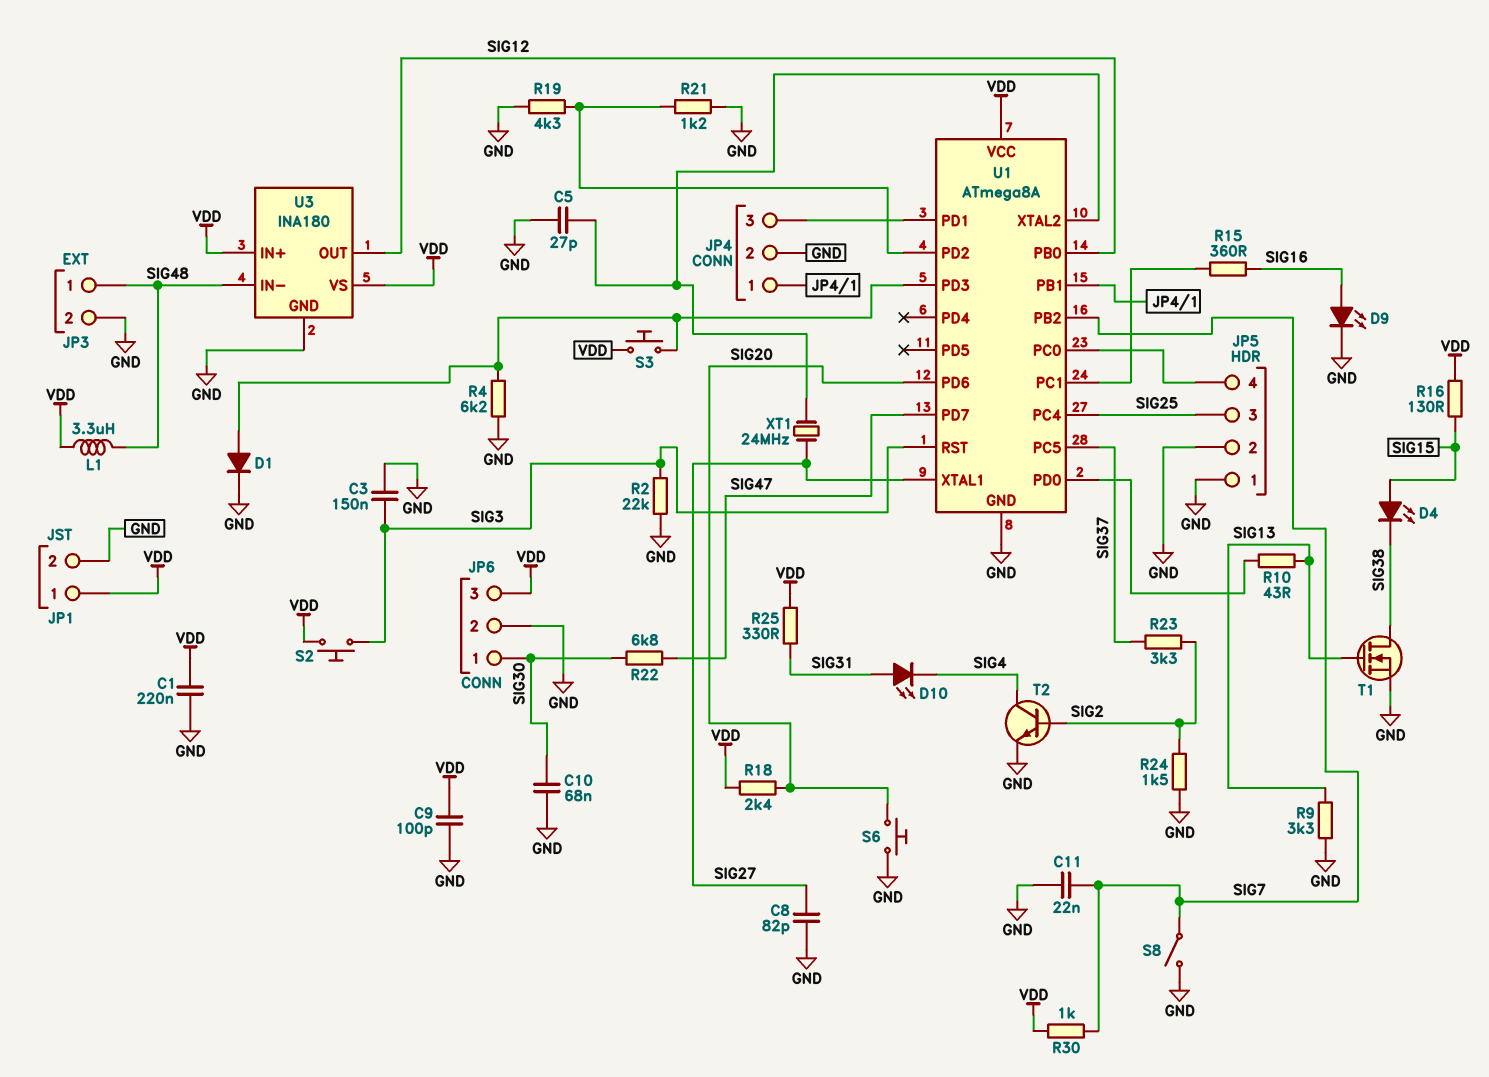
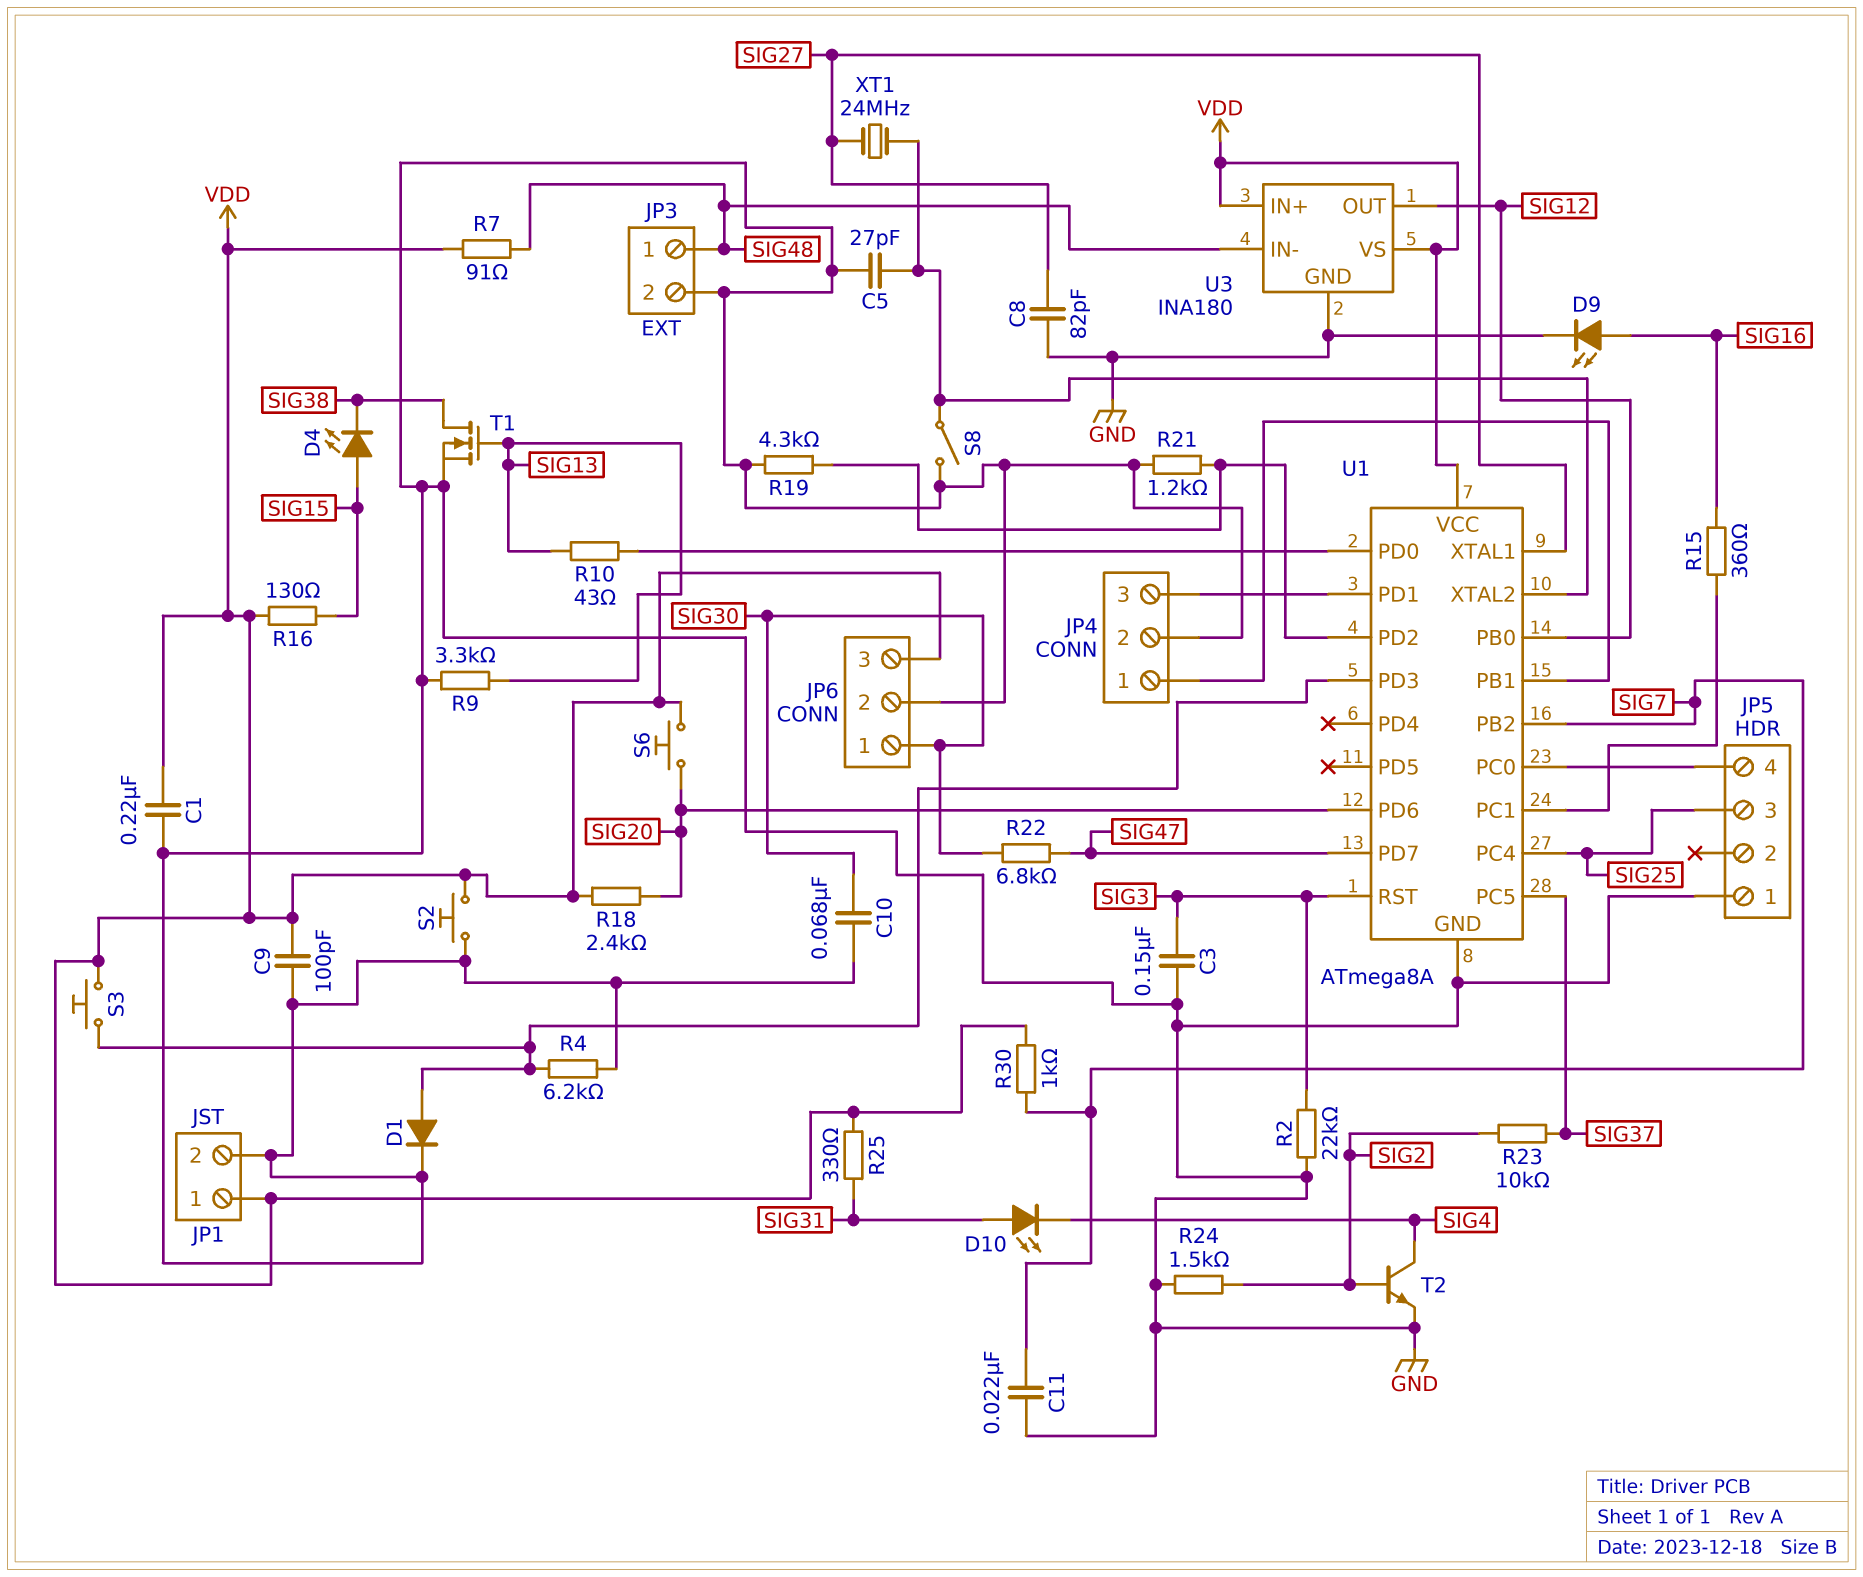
JP5 pin 2: GND -> none
L1: 3.3uH (SIG48, VDD) -> none
R7: none -> 91 (SIG48, VDD)
R23: 3.3k (SIG2, SIG37) -> 10k (SIG2, SIG37)
S2: button (SIG3, VDD) -> button (GND, VDD)
S6: button (GND, SIG20) -> button (SIG20, VDD)
S8: switch (GND, SIG7) -> switch (GND, U1/XTAL2)

